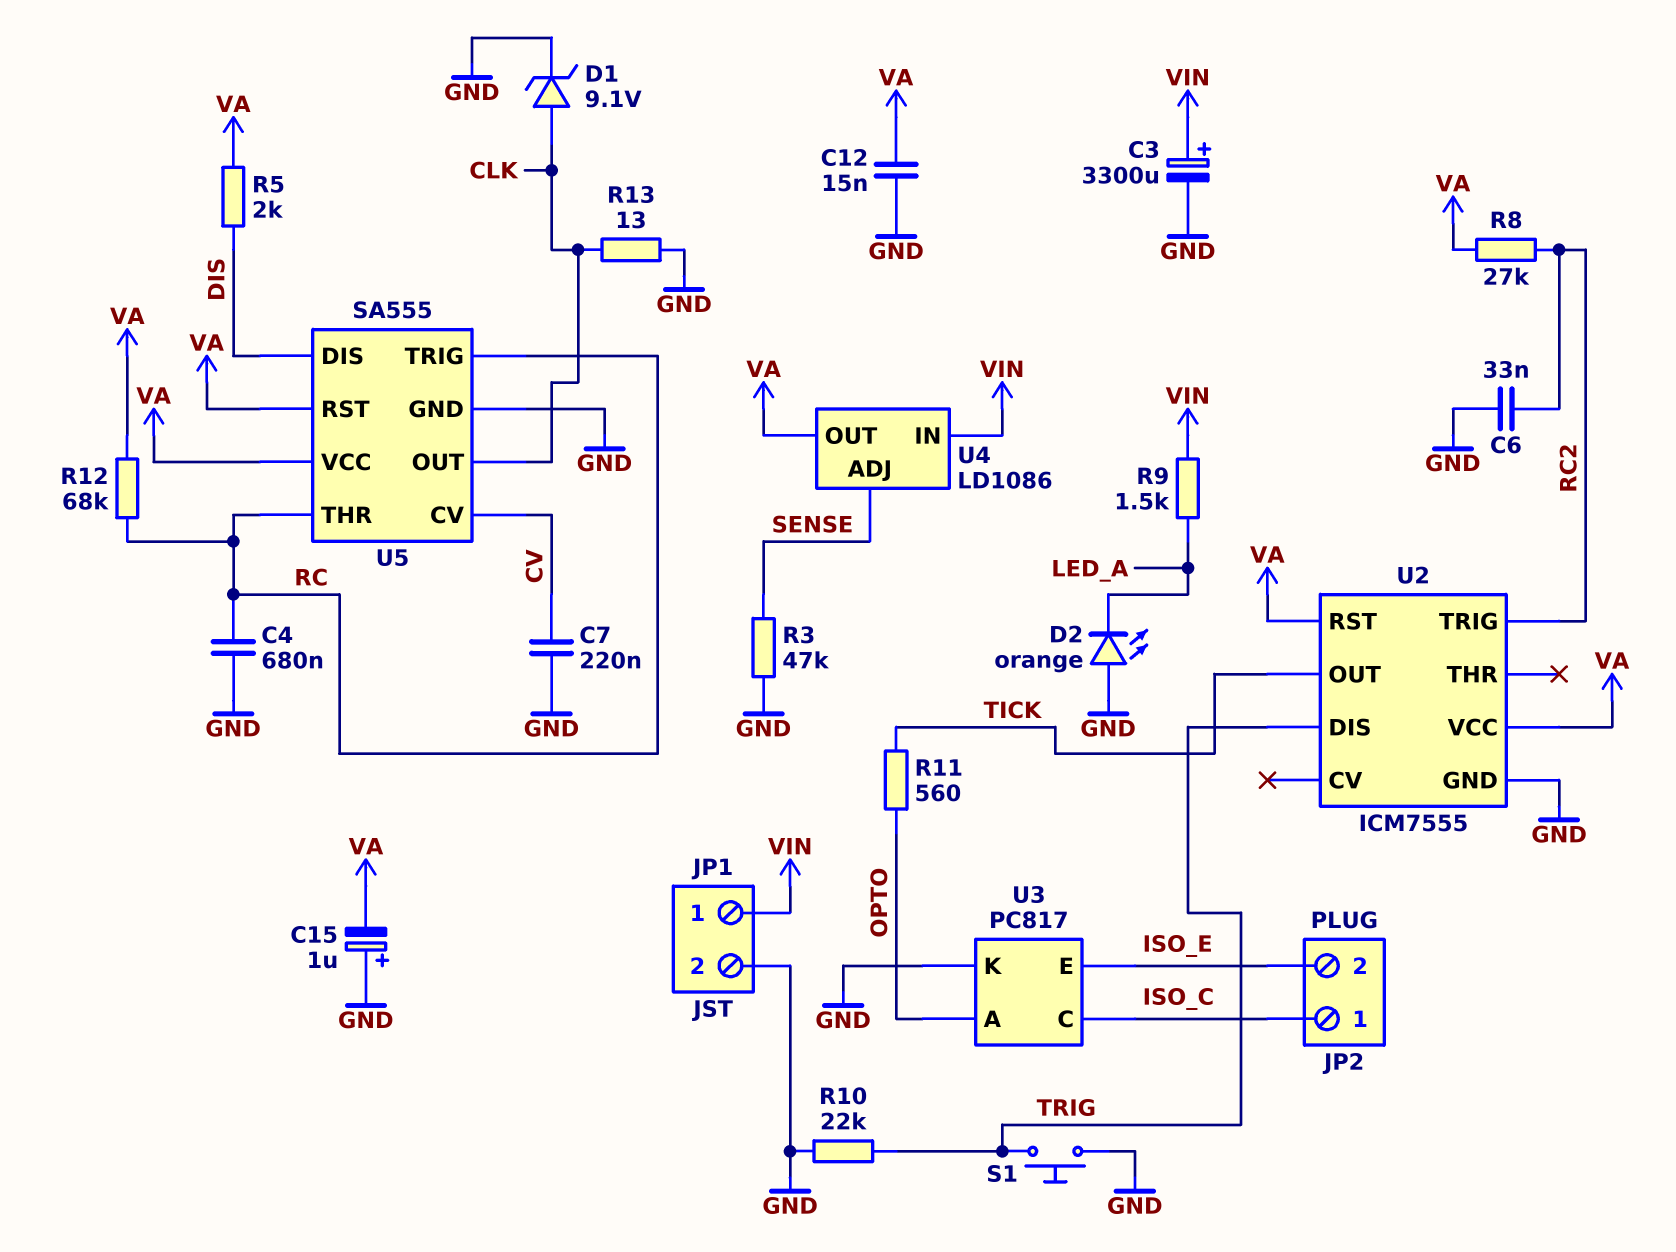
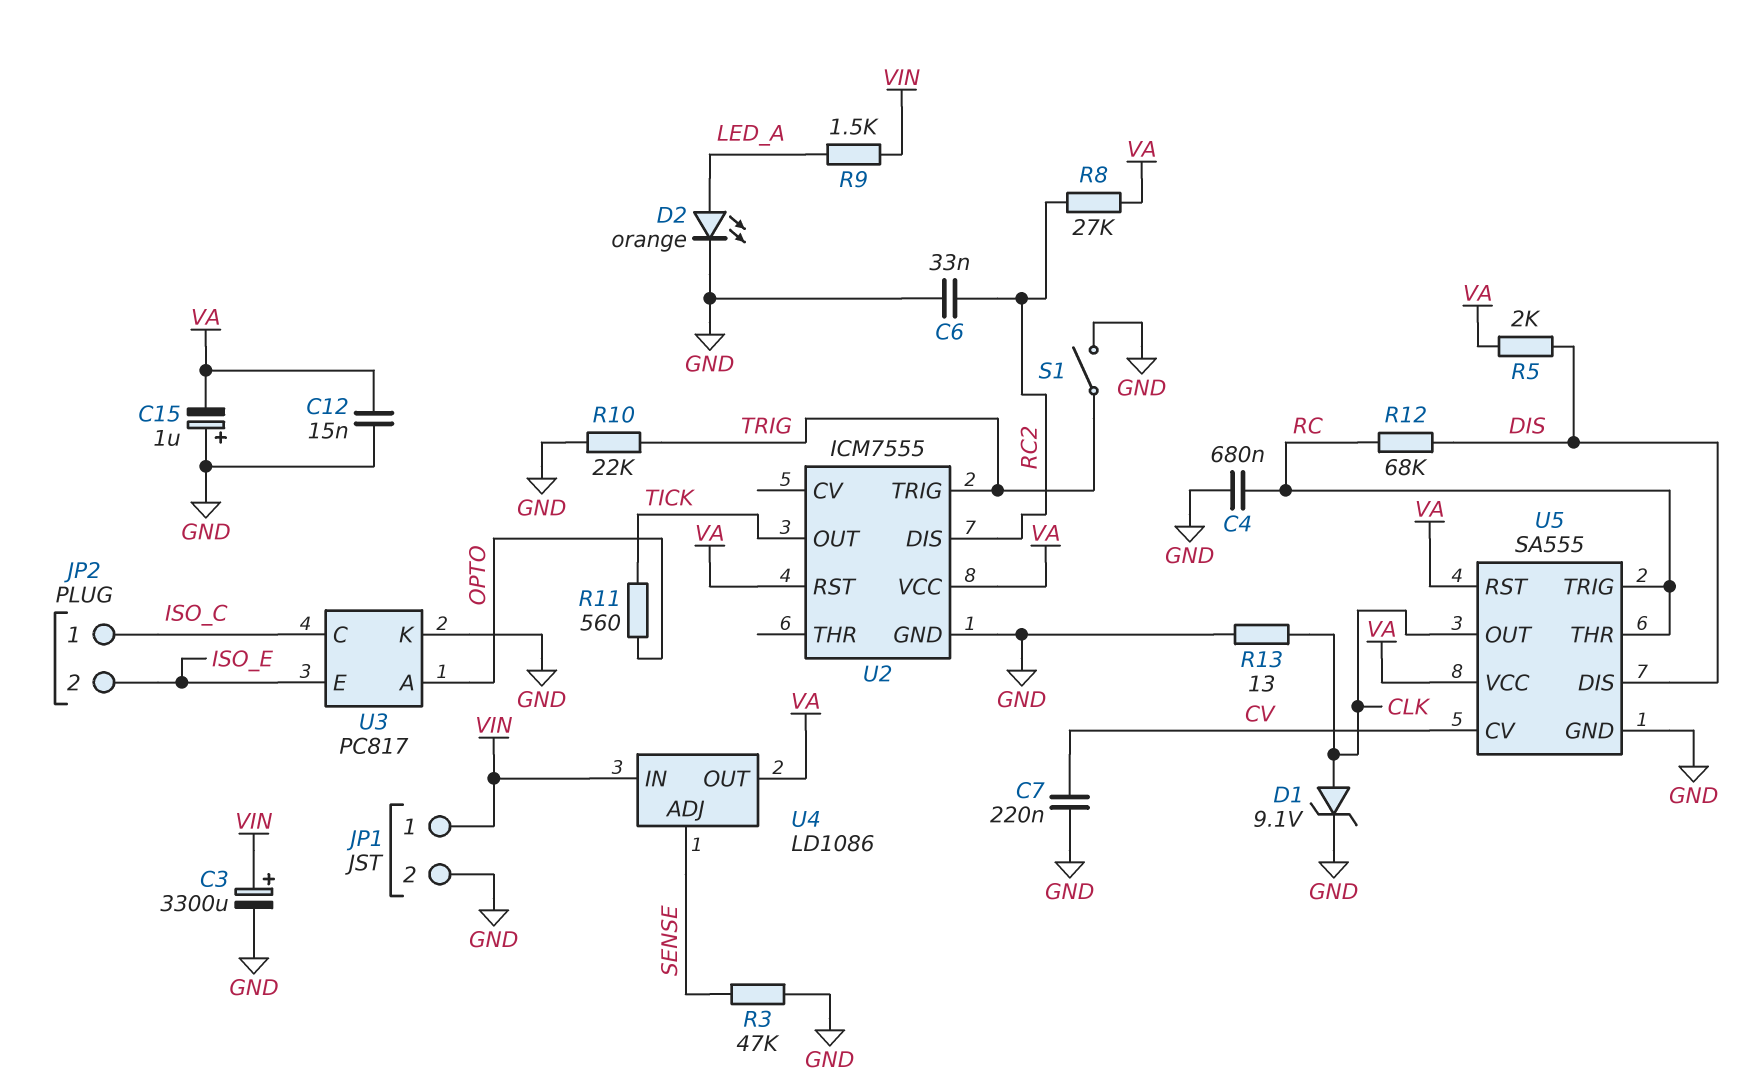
D2: LED orange (A GND, K LED_A) -> LED orange (A LED_A, K GND)
R12: 68k (RC, VA) -> 68k (DIS, RC)
S1: button (GND, TRIG) -> switch (GND, TRIG)
U2 pin DIS: TRIG -> RC2
U2 pin TRIG: RC2 -> TRIG

